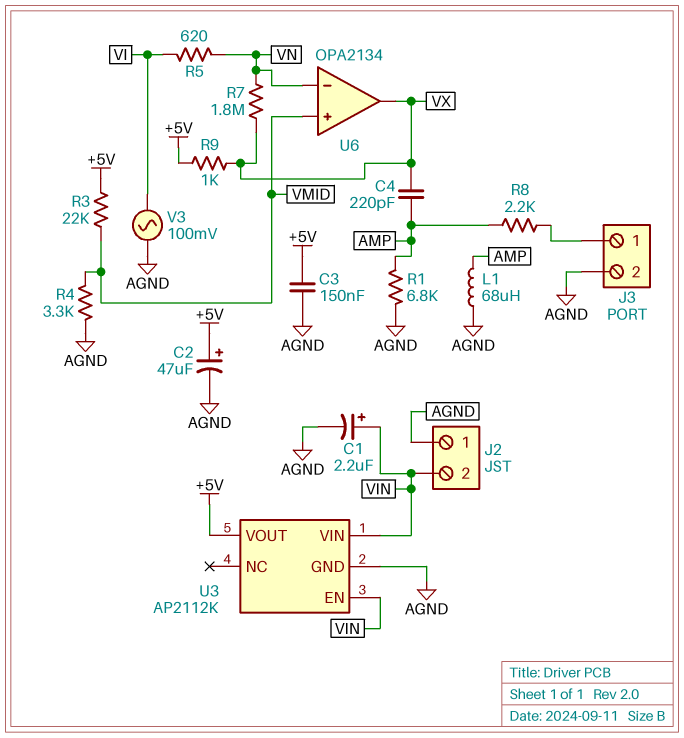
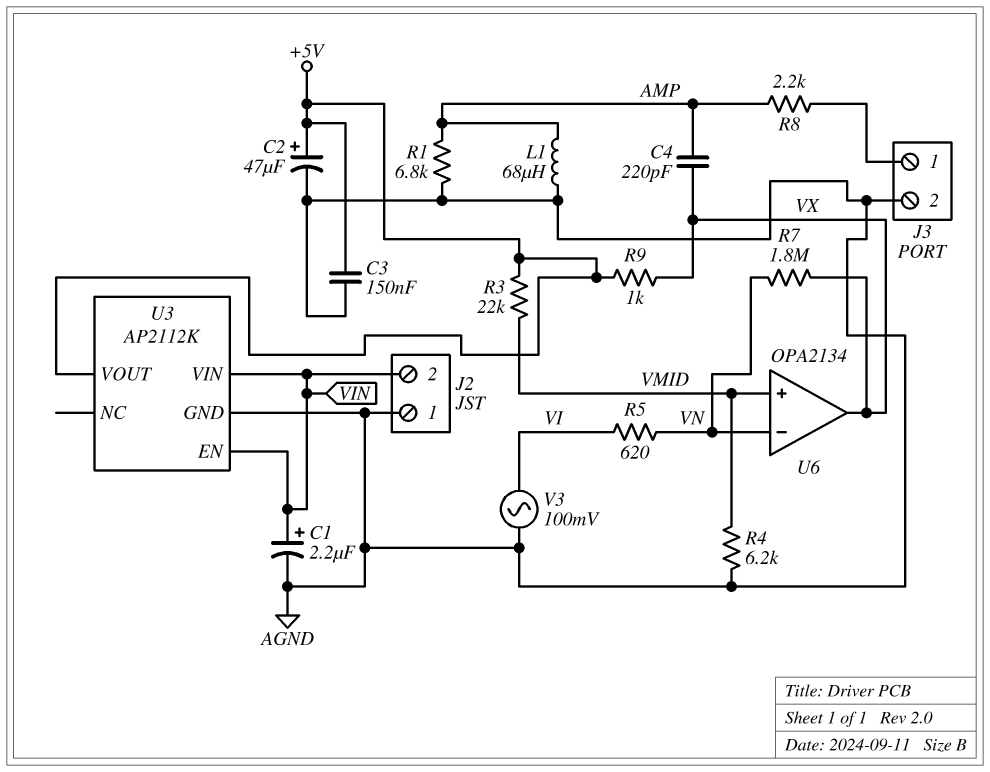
R4: 3.3k (AGND, VMID) -> 6.2k (AGND, VMID)

